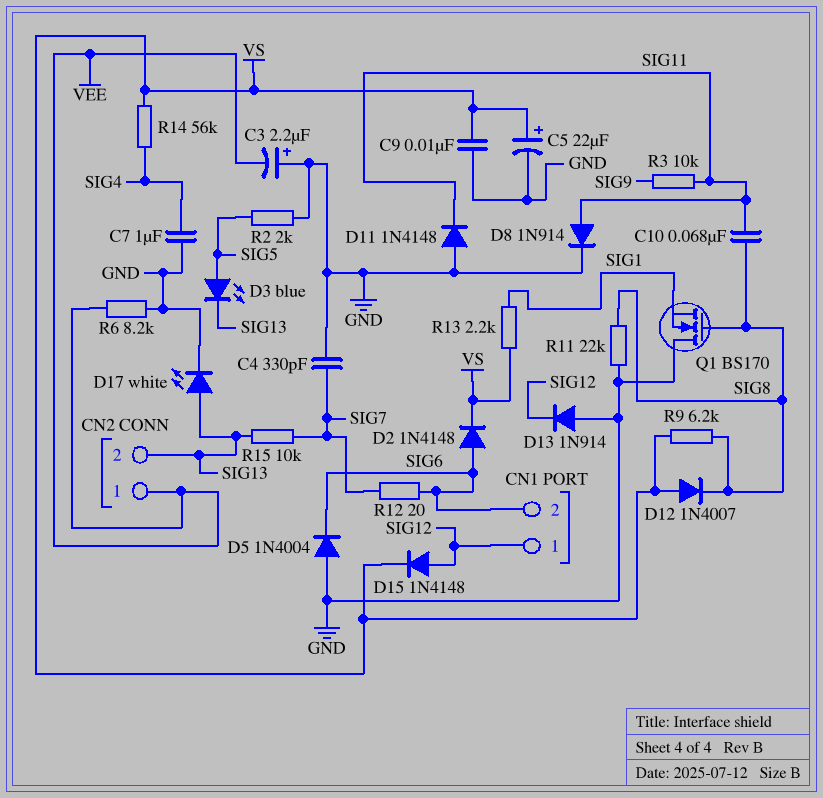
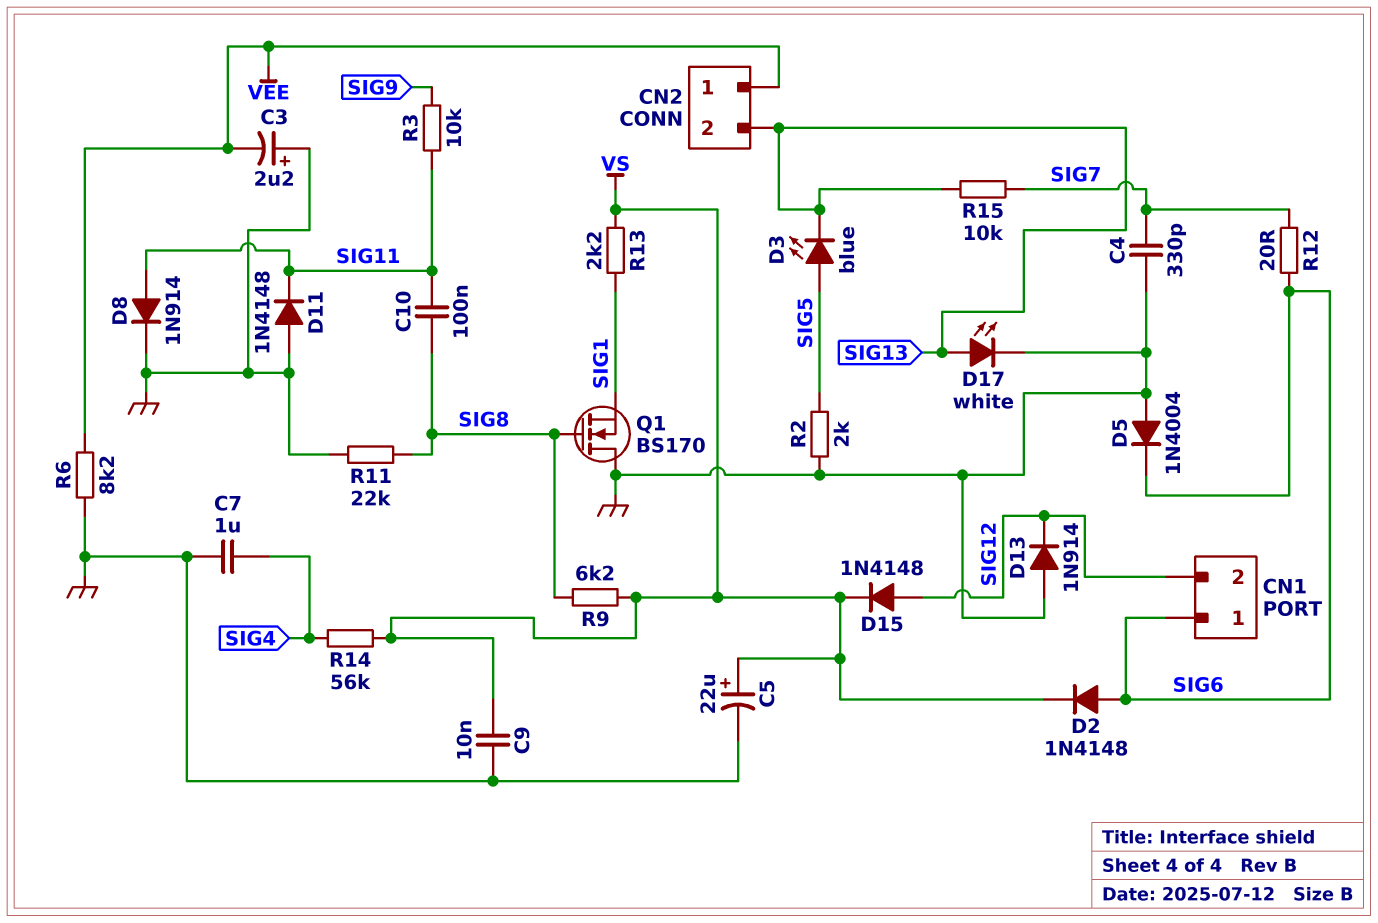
C10: 68nF (SIG8, SIG11) -> 100nF (SIG8, SIG11)
CN1 pin 1: SIG12 -> SIG6
CN1 pin 2: SIG6 -> SIG12
D12: diode 1N4007 (A VS, K SIG8) -> none

